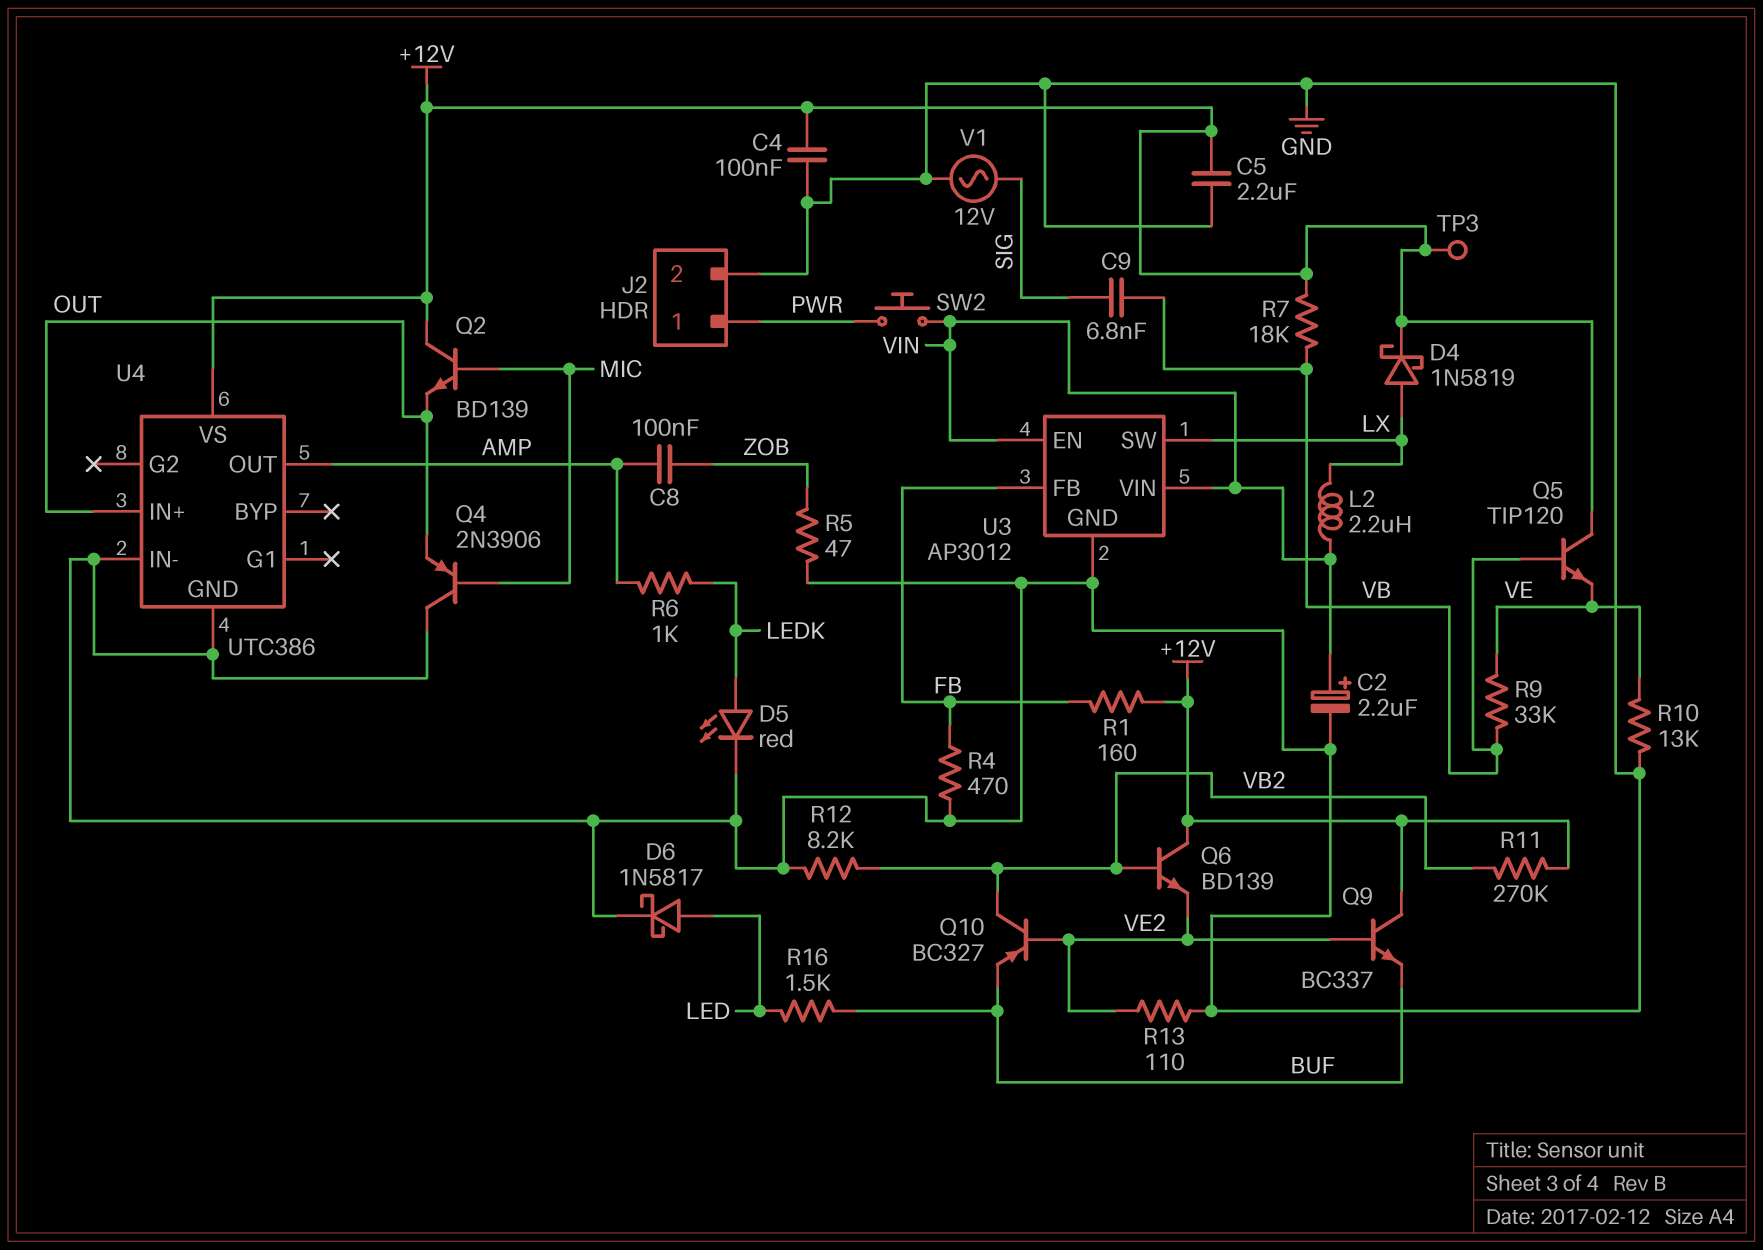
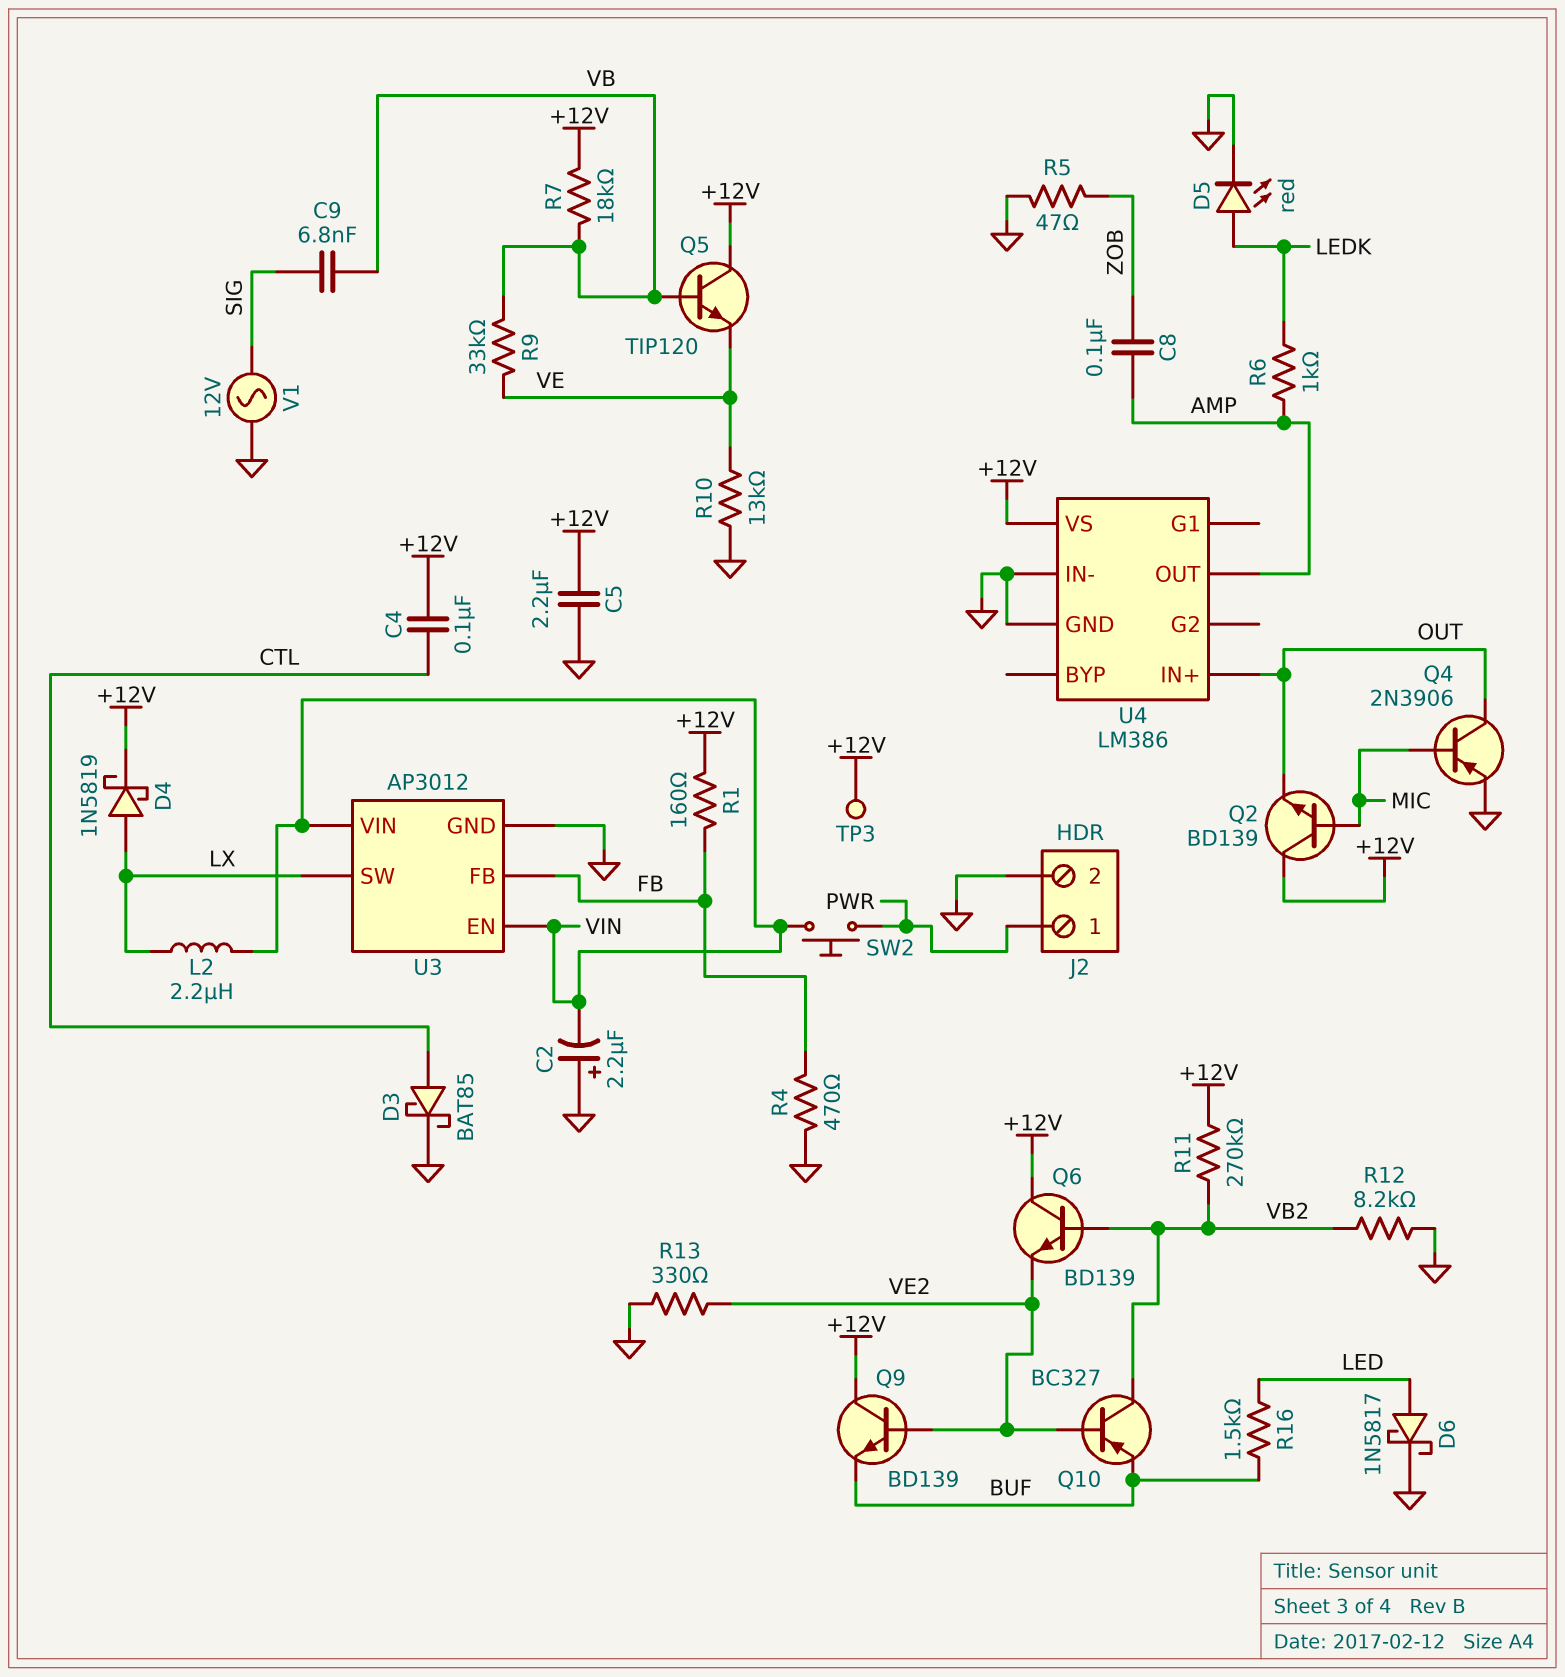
C2: 2.2uF (plus VIN, minus GND) -> 2.2uF (plus GND, minus VIN)
C4: 100nF (+12V, GND) -> 100nF (+12V, CTL)
D3: none -> schottky BAT85 (A CTL, K GND)
Q4: PNP 2N3906 (B MIC, C GND, E OUT) -> PNP 2N3906 (B MIC, C OUT, E GND)
Q9: NPN BC337 (B VE2, C +12V, E BUF) -> NPN BD139 (B VE2, C +12V, E BUF)
R13: 110 (GND, VE2) -> 330 (GND, VE2)
U4: UTC386 -> LM386

